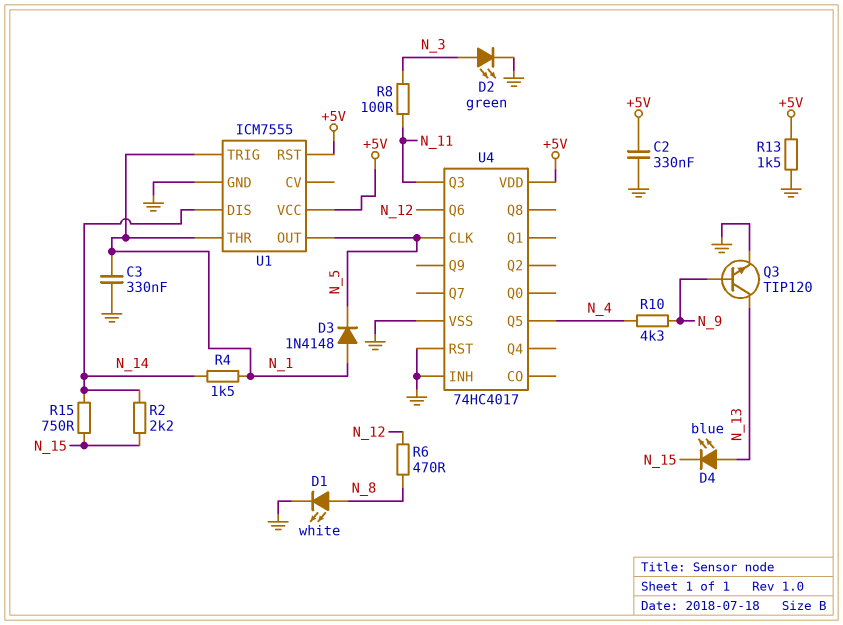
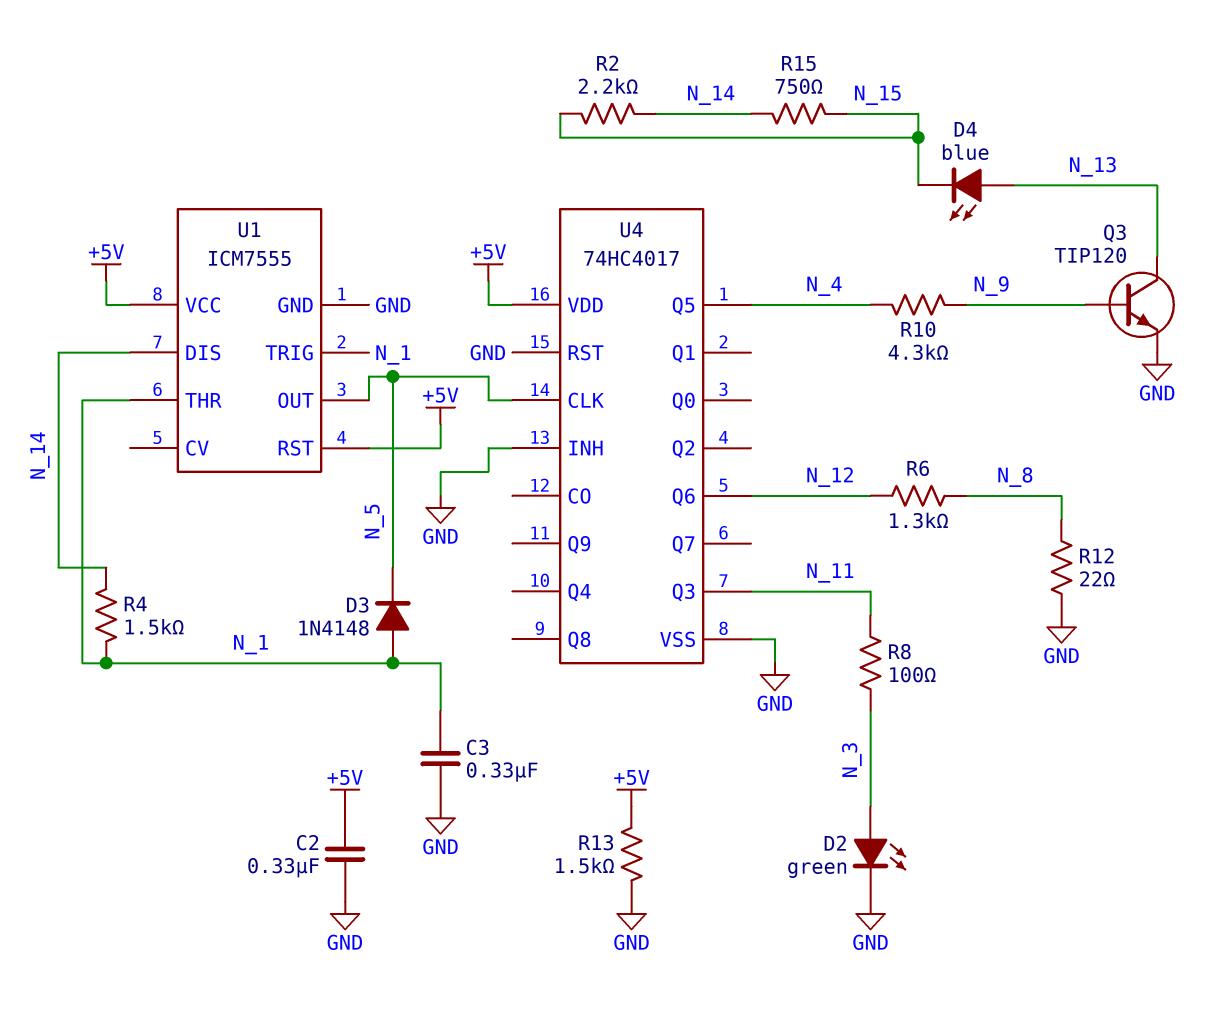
D1: LED white (A N_8, K GND) -> none
R6: 470 (N_8, N_12) -> 1.3k (N_8, N_12)
R12: none -> 22 (GND, N_8)

